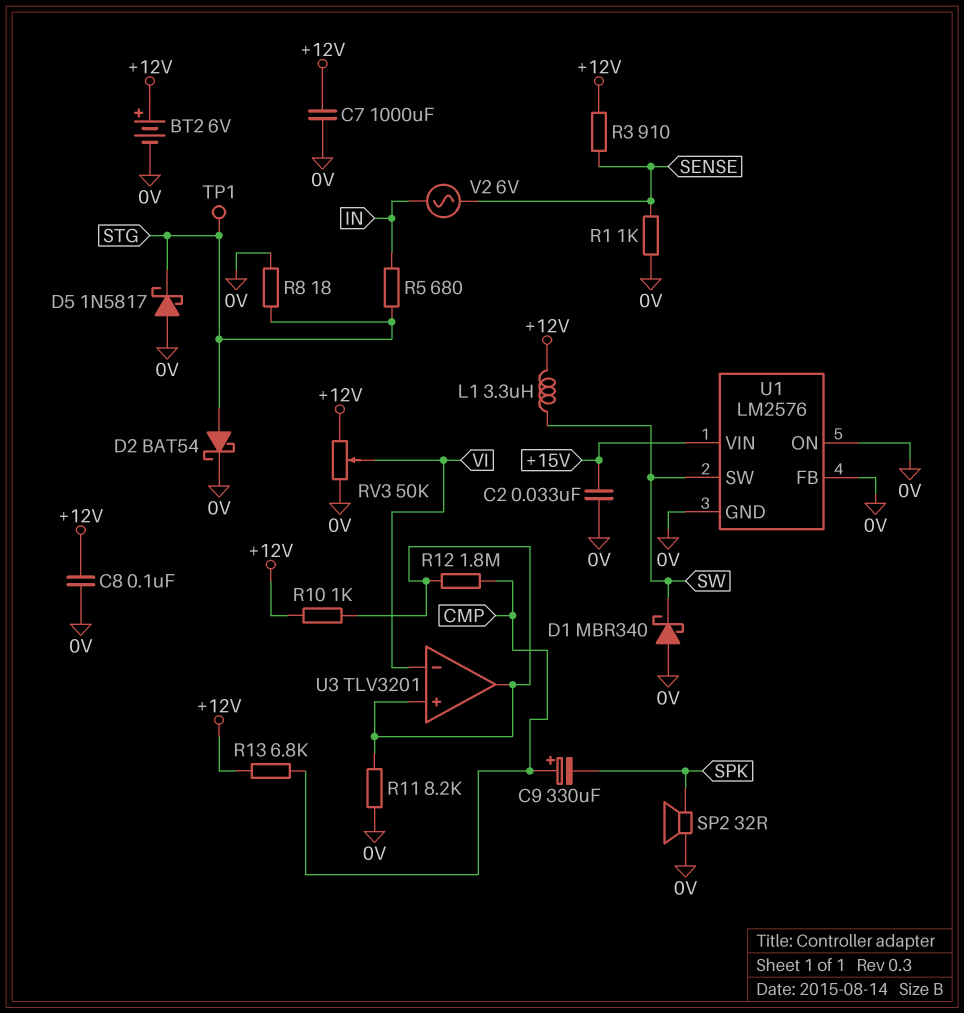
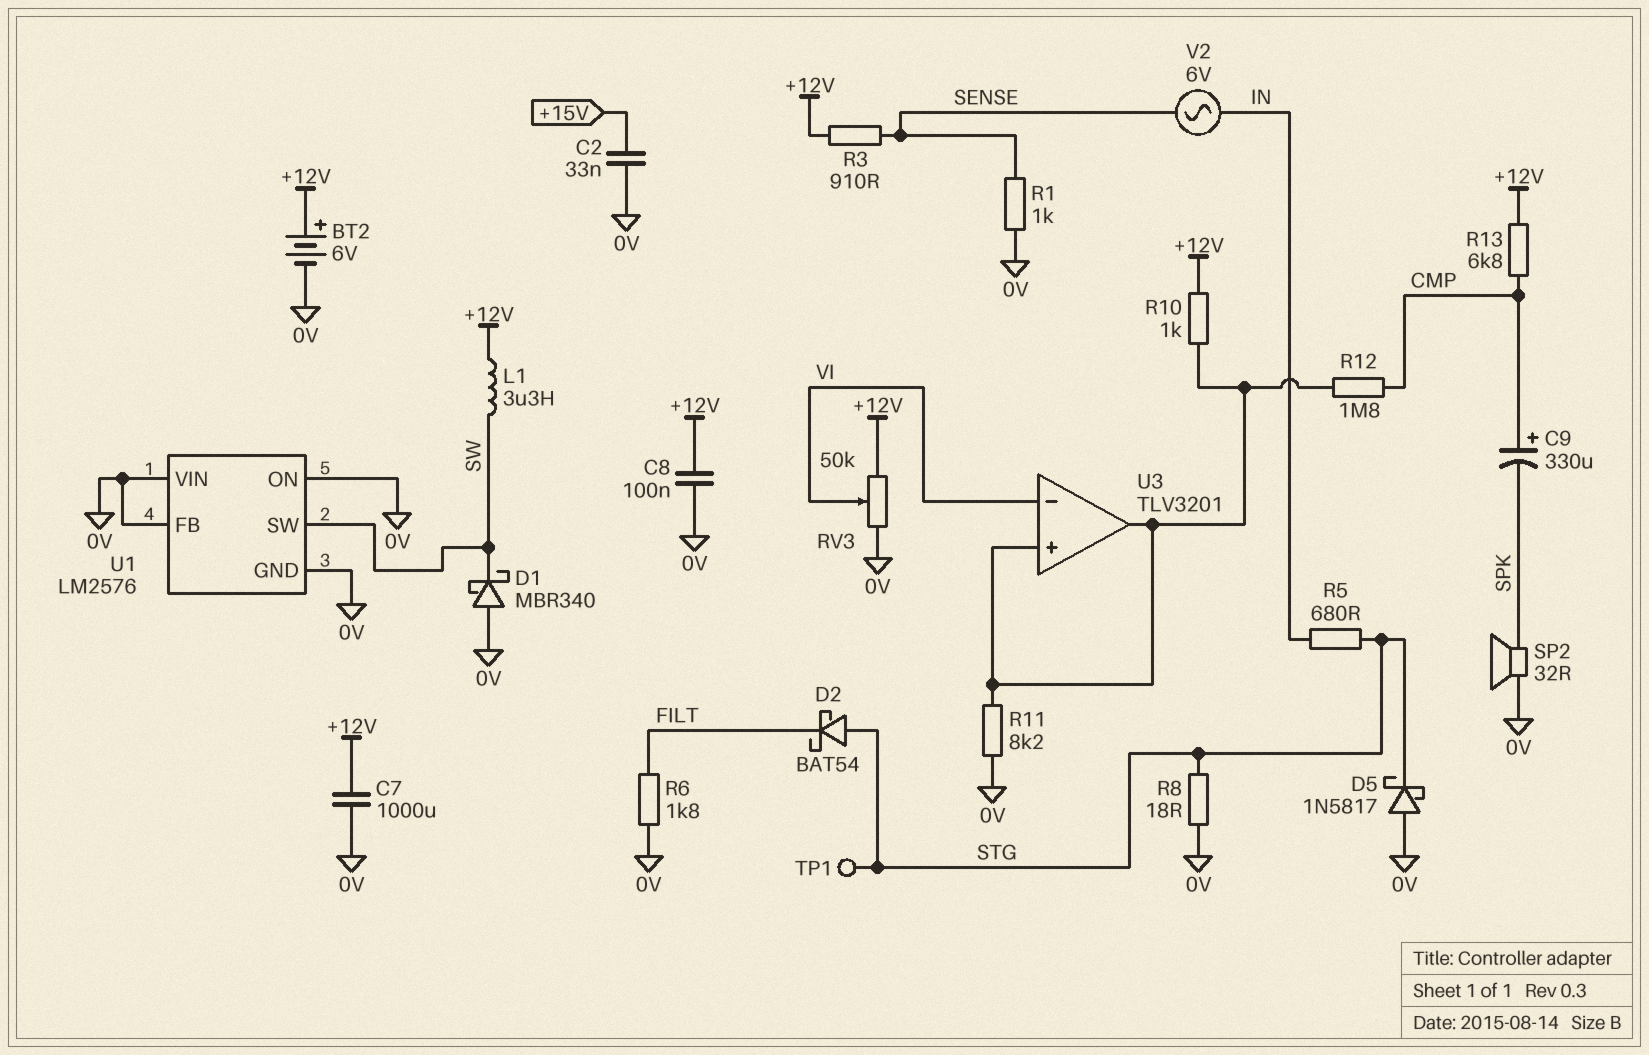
D2: schottky BAT54 (A STG, K 0V) -> schottky BAT54 (A STG, K FILT)
R6: none -> 1.8k (0V, FILT)
U1 pin VIN: +15V -> 0V

